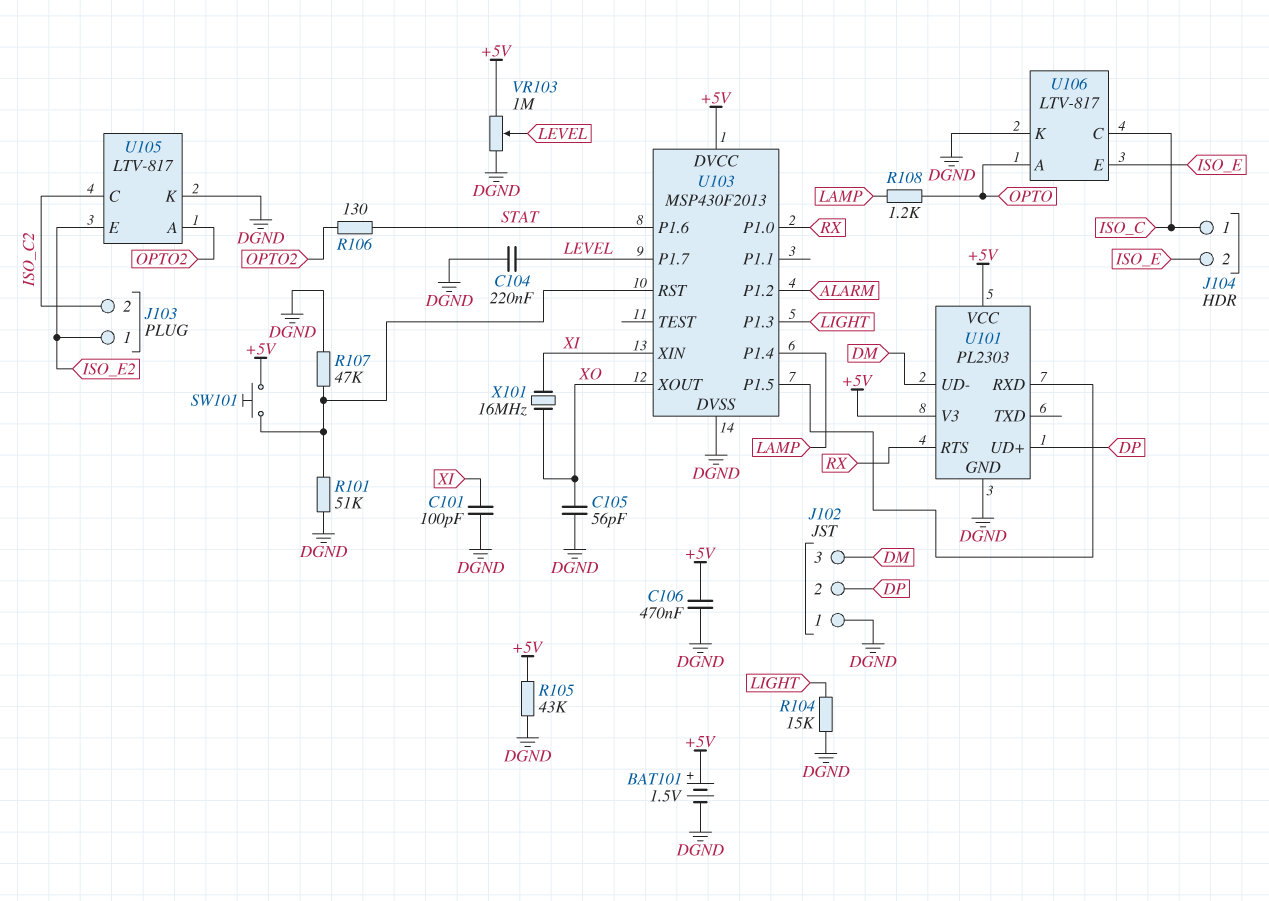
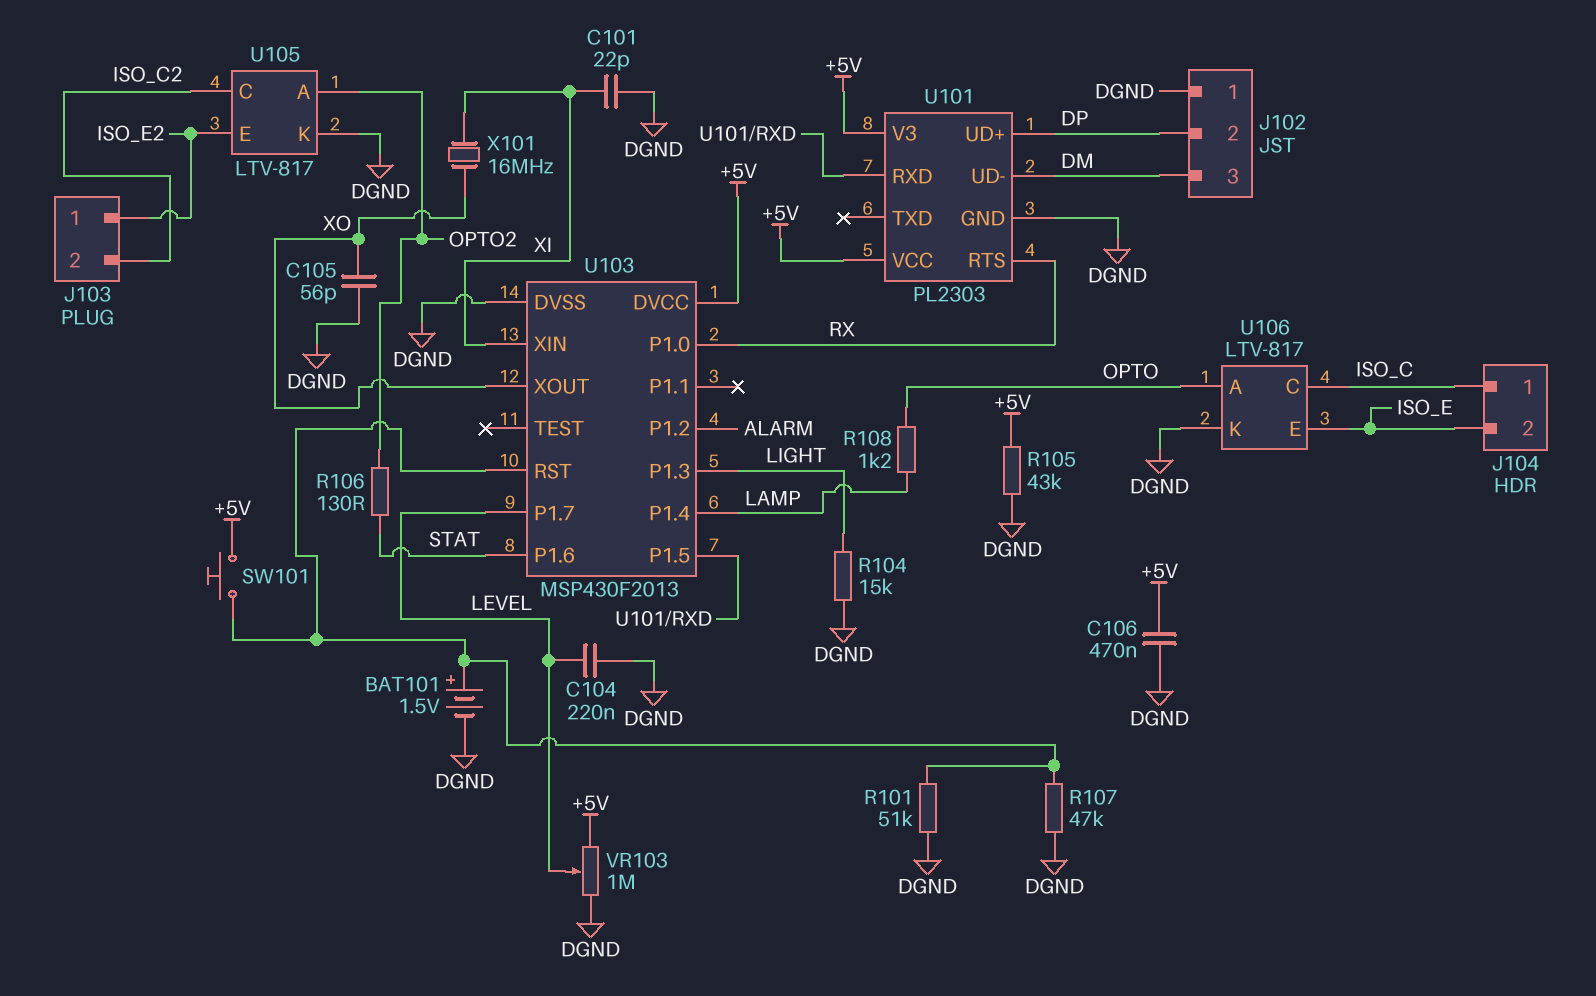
BAT101: 1.5V (plus +5V, minus DGND) -> 1.5V (plus U103/RST, minus DGND)
C101: 100pF (DGND, XI) -> 22pF (DGND, XI)

